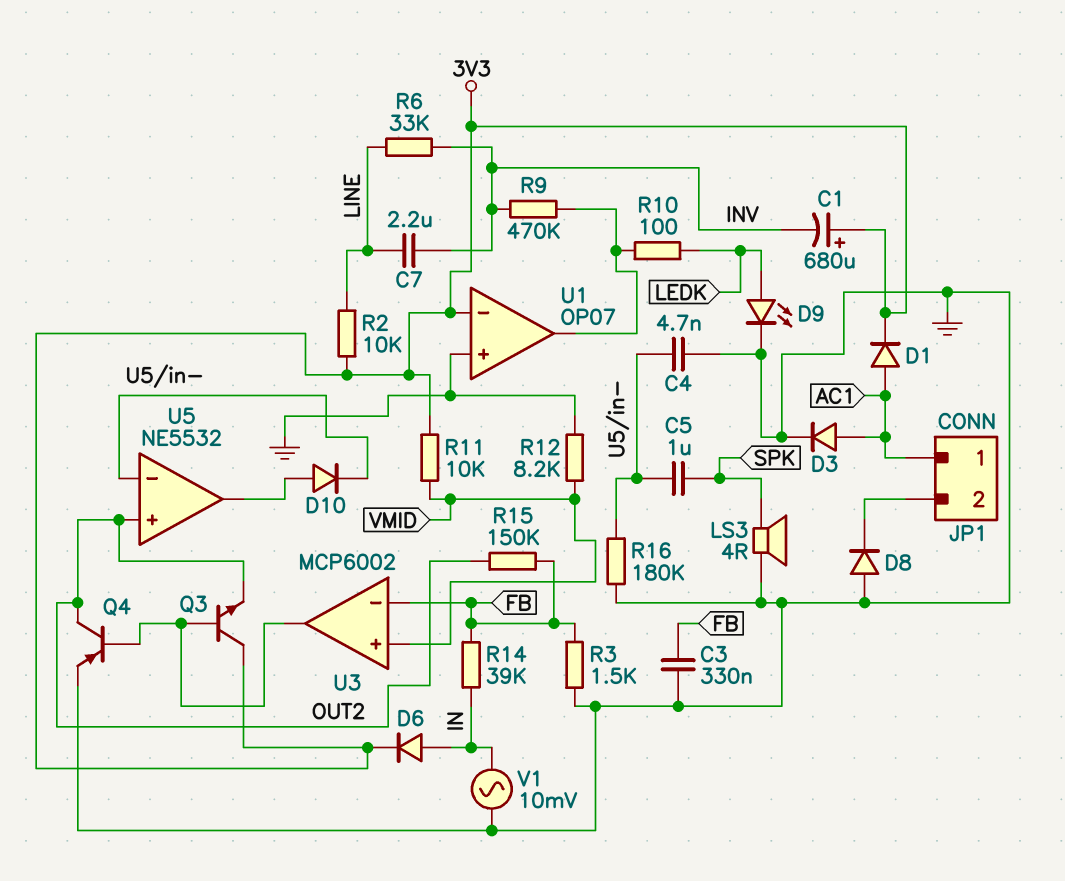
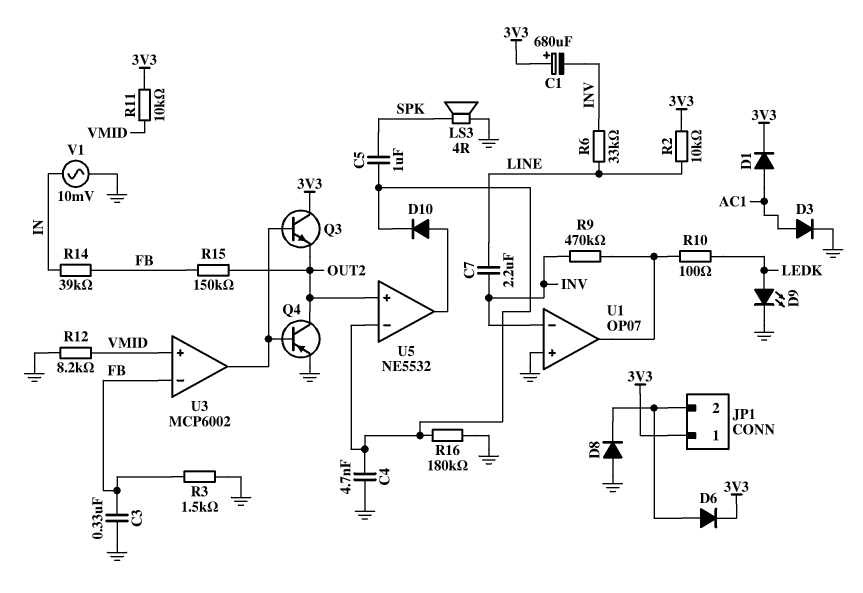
D6: diode (A IN, K 3V3) -> diode (A JP1/2, K 3V3)
JP1 pin 1: AC1 -> 3V3
U1 pin in-: 3V3 -> INV

